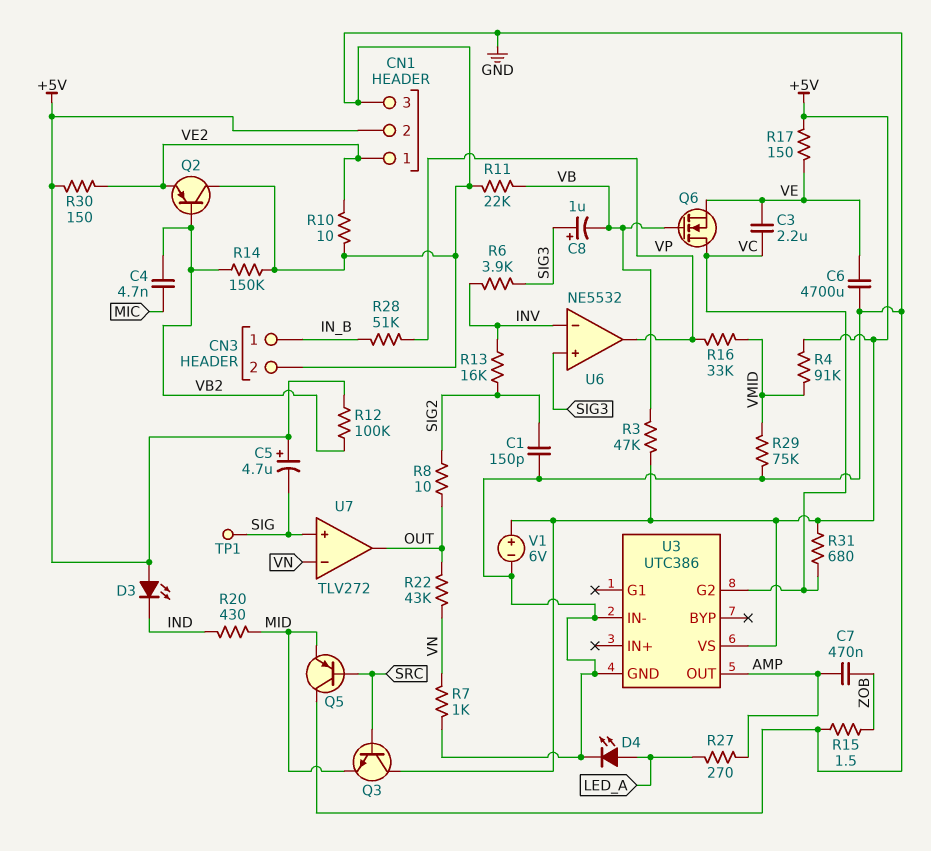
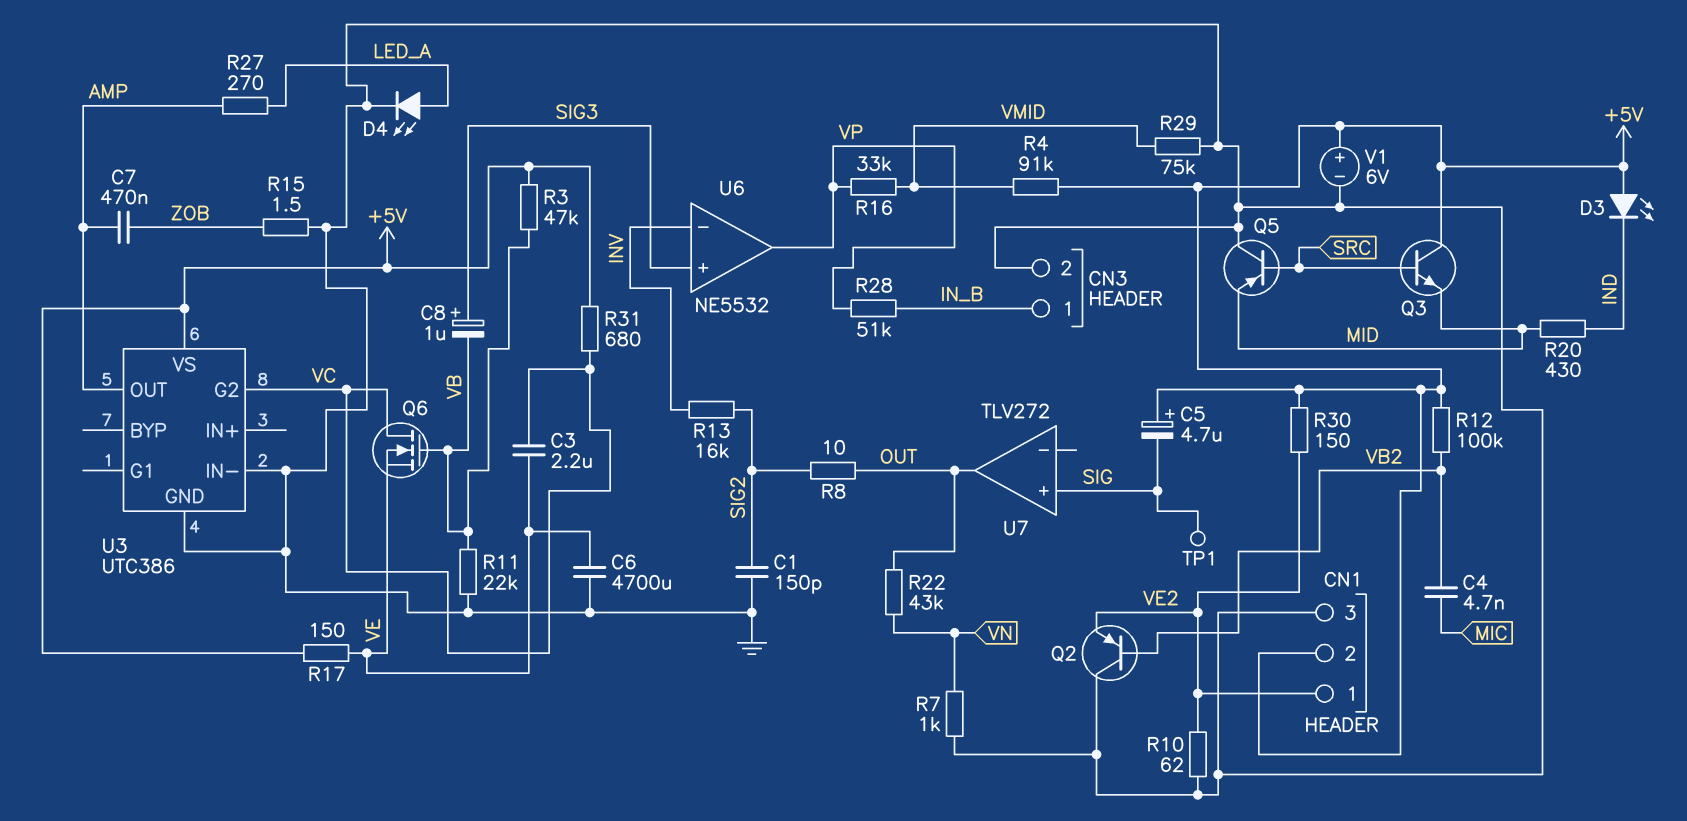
R6: 3.9k (INV, SIG3) -> none
R10: 10 (GND, VE2) -> 62 (GND, VE2)
R14: 150k (GND, VB2) -> none
U7 pin in-: VN -> none

